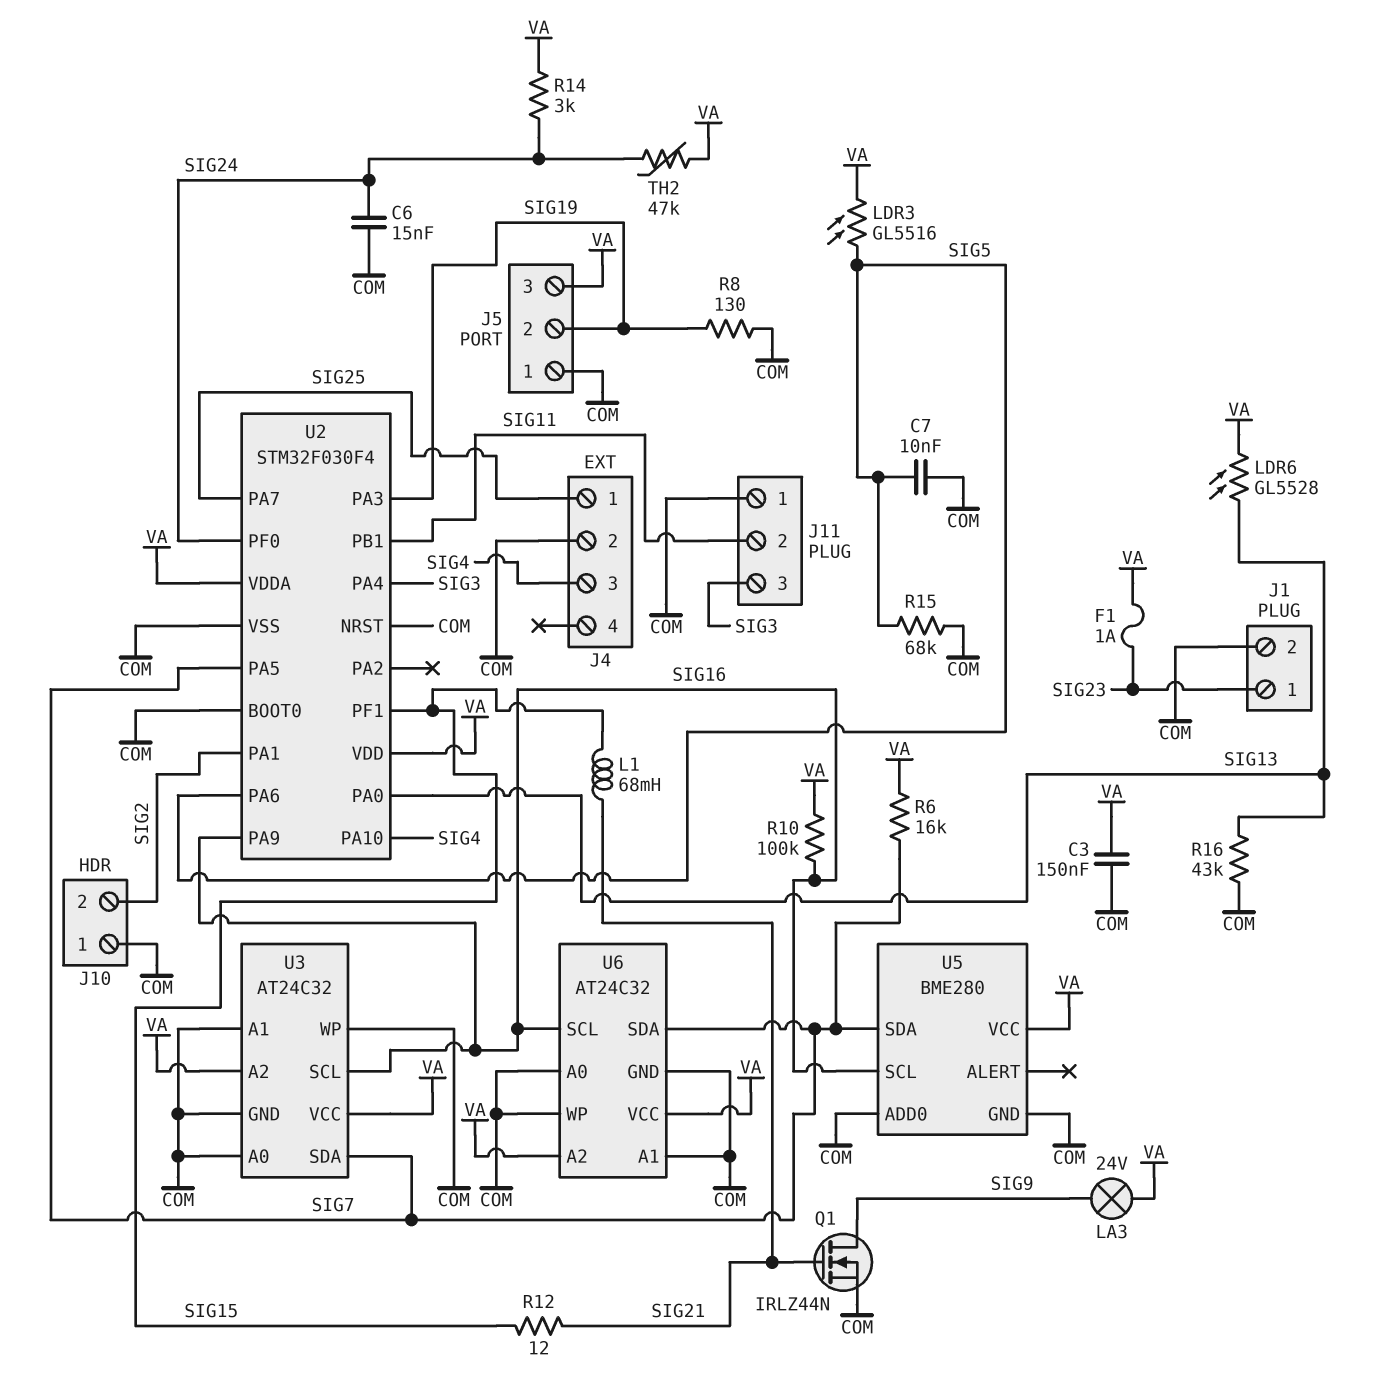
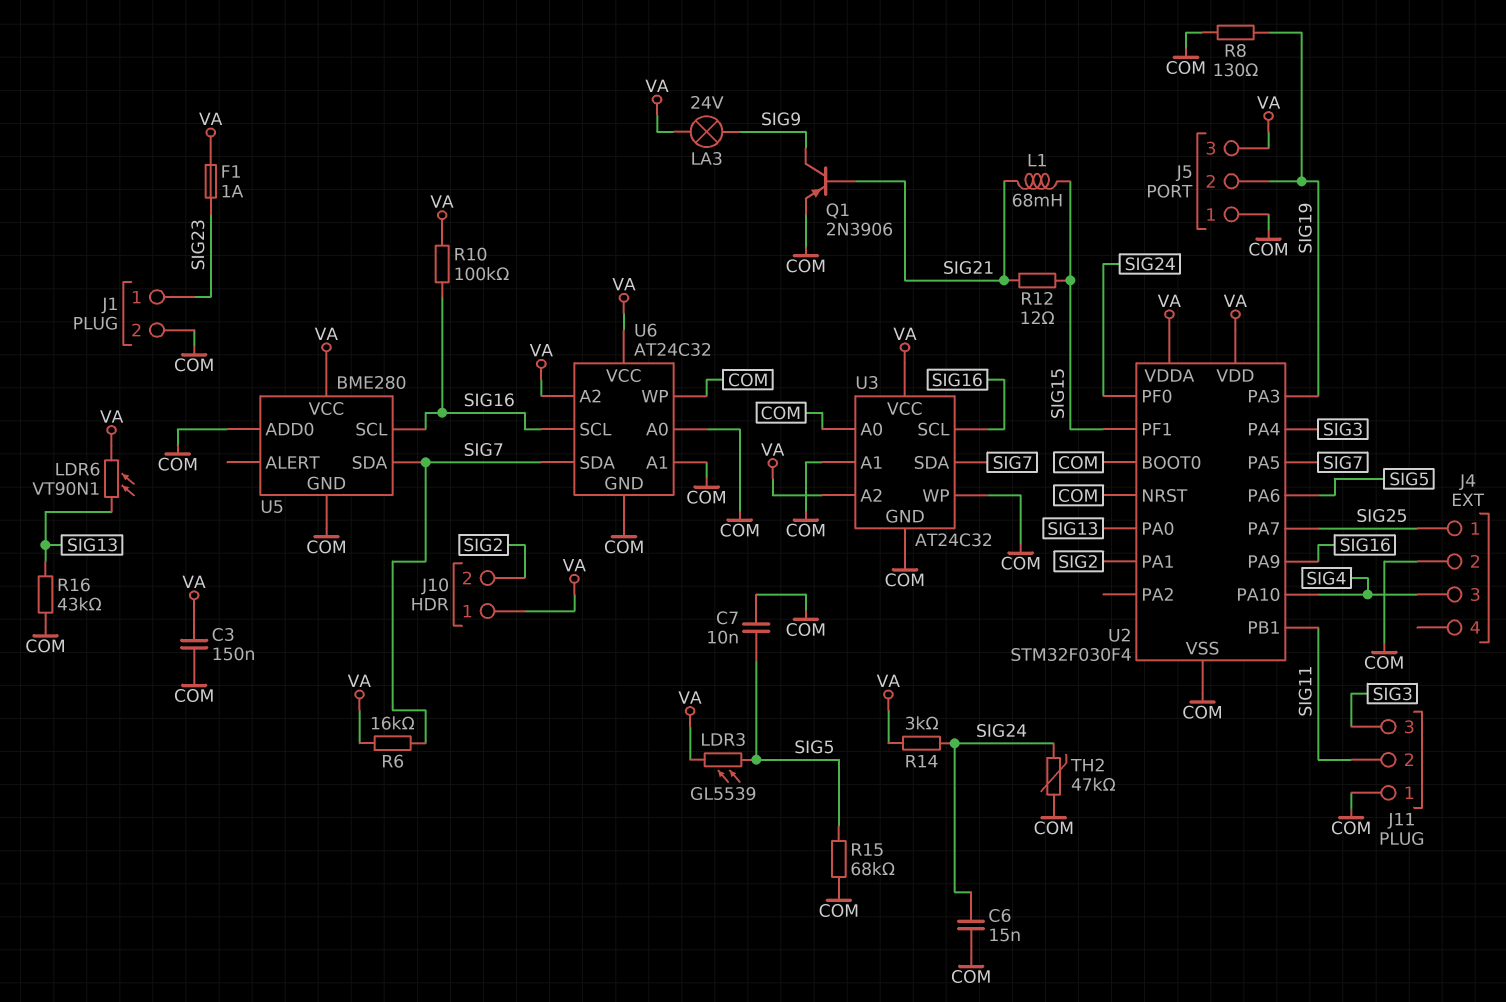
J10 pin 1: COM -> VA
LDR3: GL5516 (SIG5, VA) -> GL5539 (SIG5, VA)
LDR6: GL5528 (SIG13, VA) -> VT90N1 (SIG13, VA)
Q1: NMOS IRLZ44N (G SIG21, D SIG9, S COM) -> PNP 2N3906 (B SIG21, C SIG9, E COM)
TH2: 47k (SIG24, VA) -> 47k (COM, SIG24)

